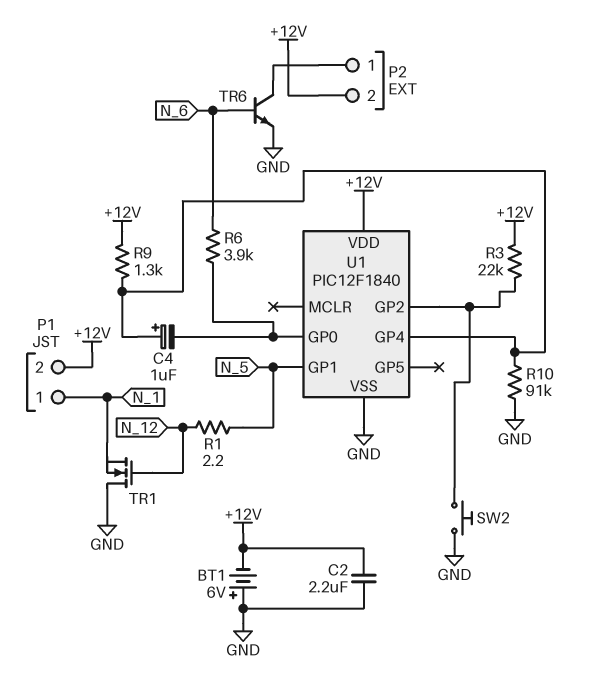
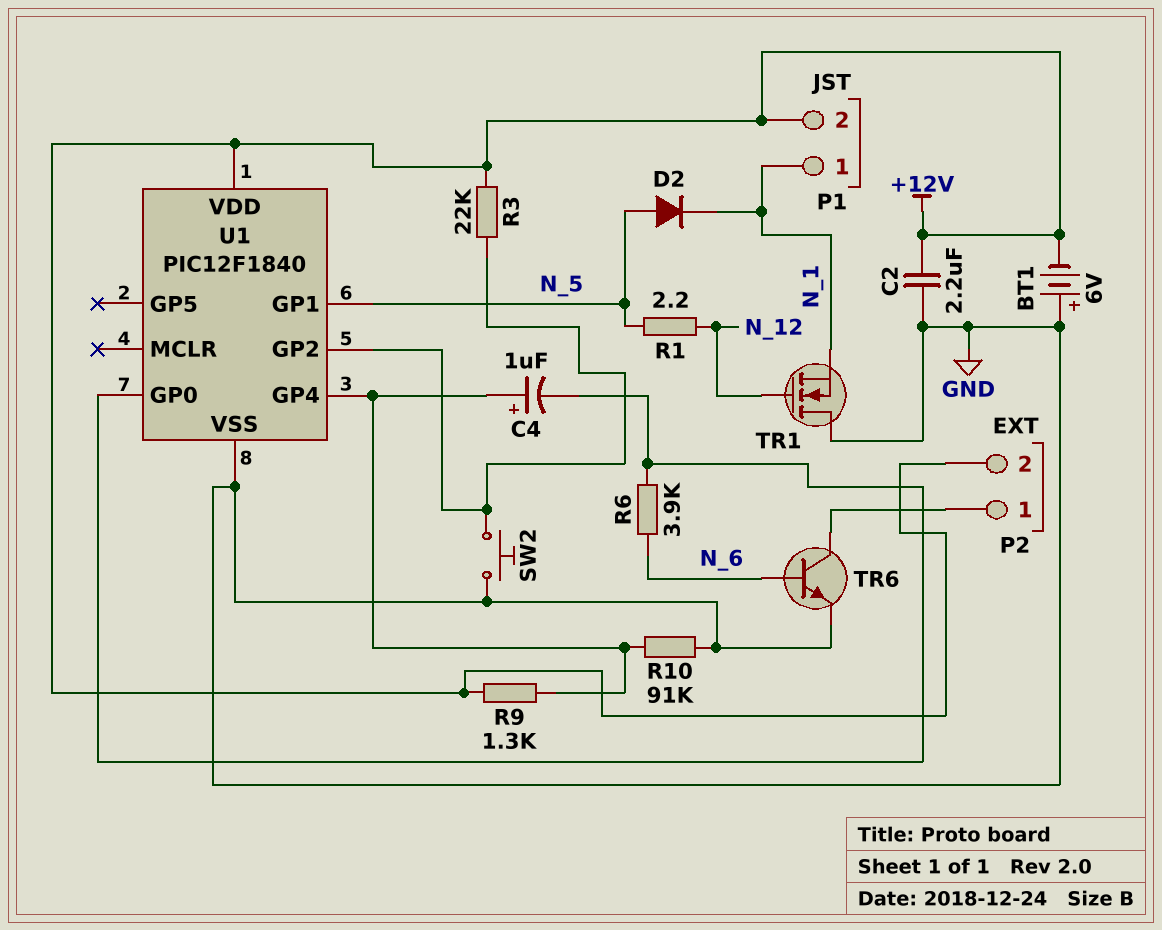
D2: none -> diode (A N_5, K N_1)

